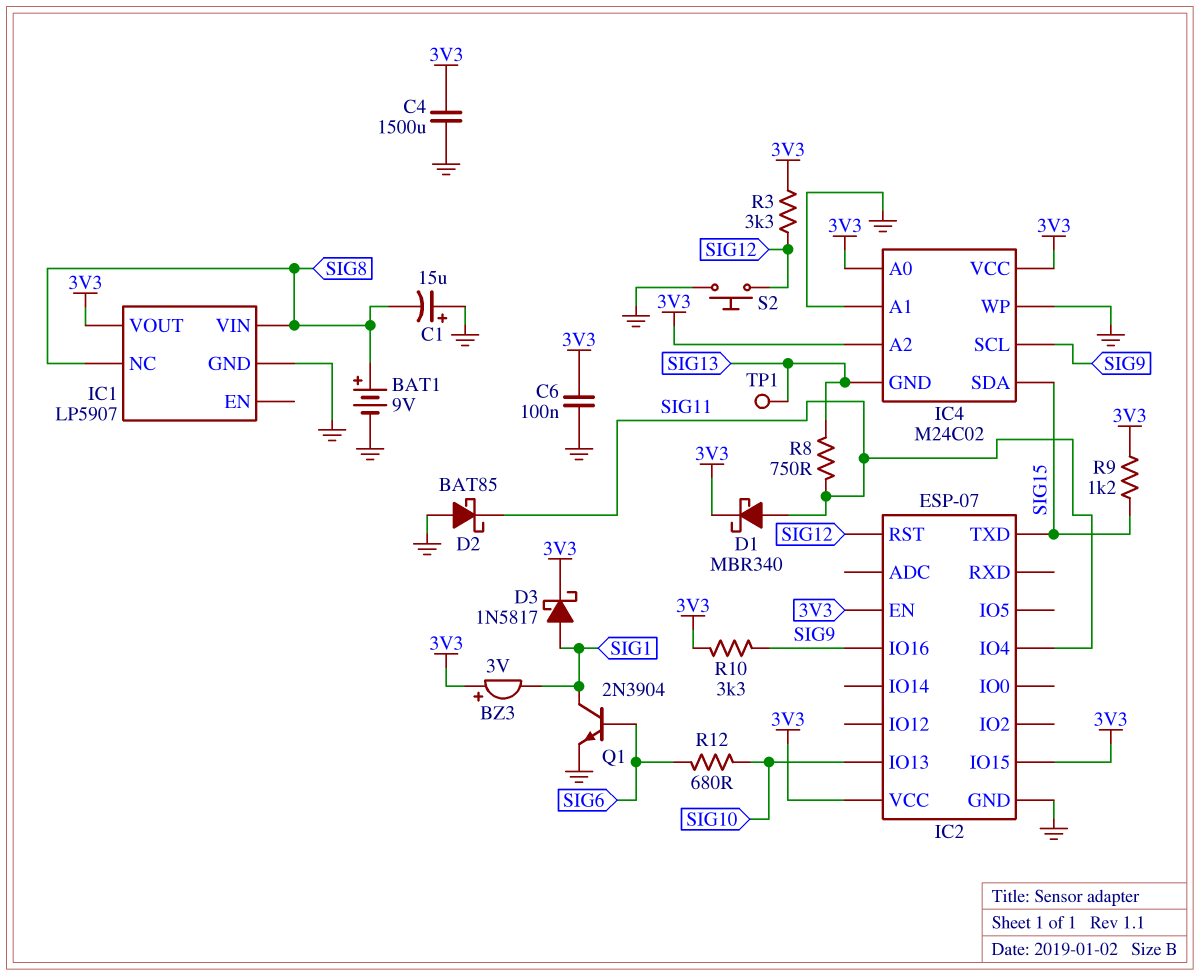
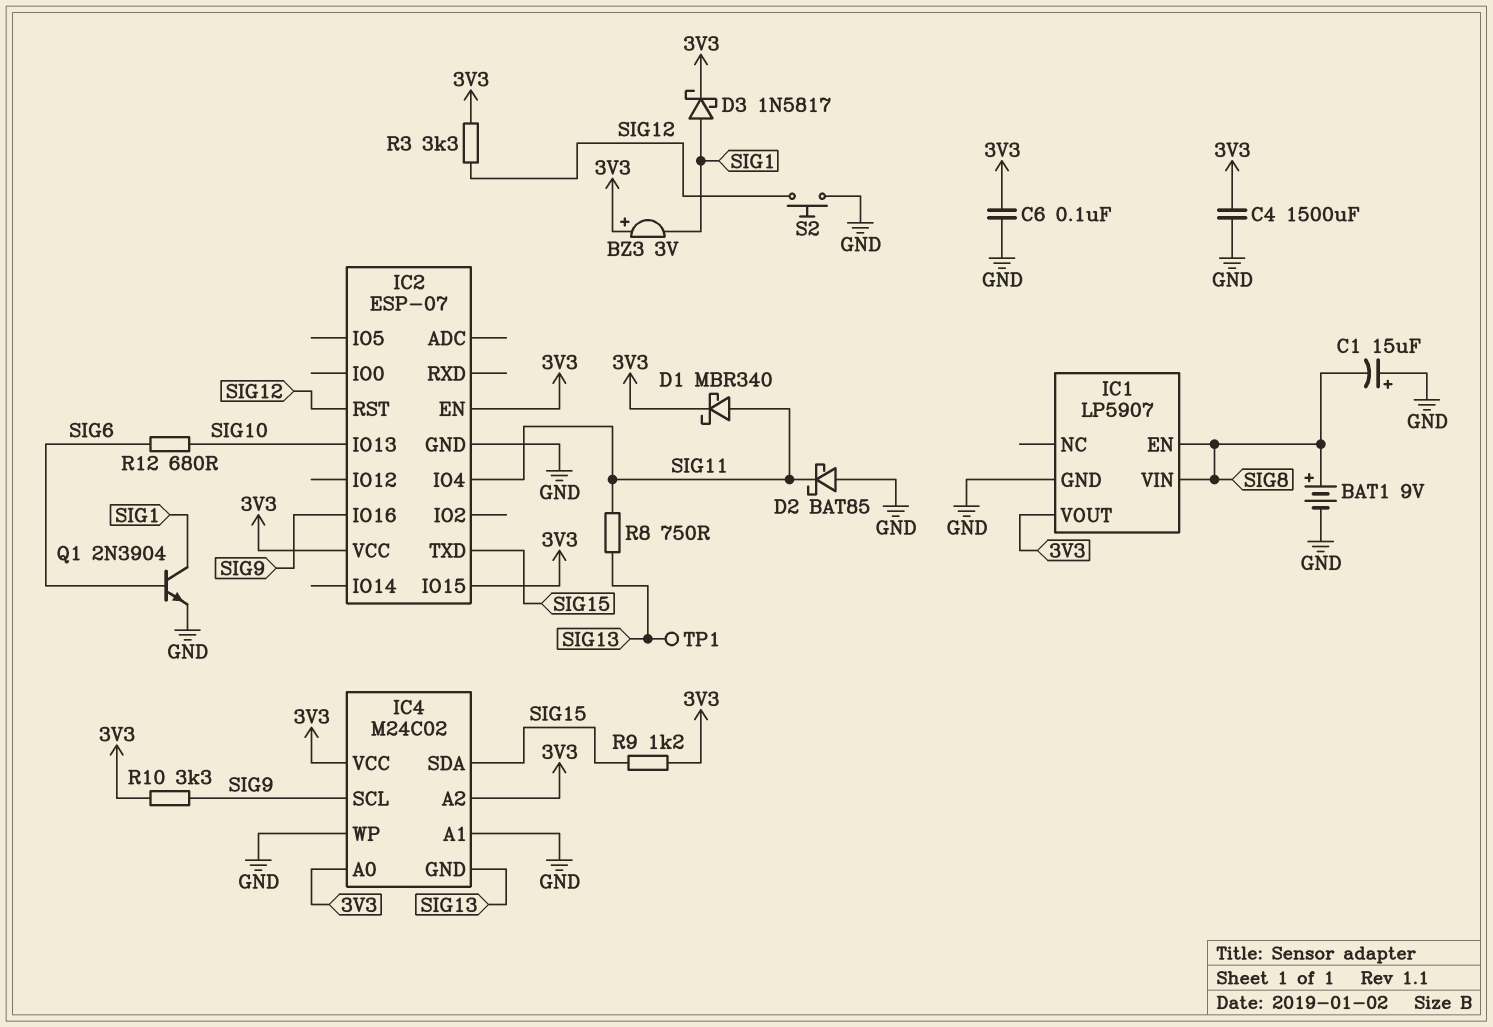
IC1 pin EN: none -> SIG8
IC1 pin NC: SIG8 -> none

